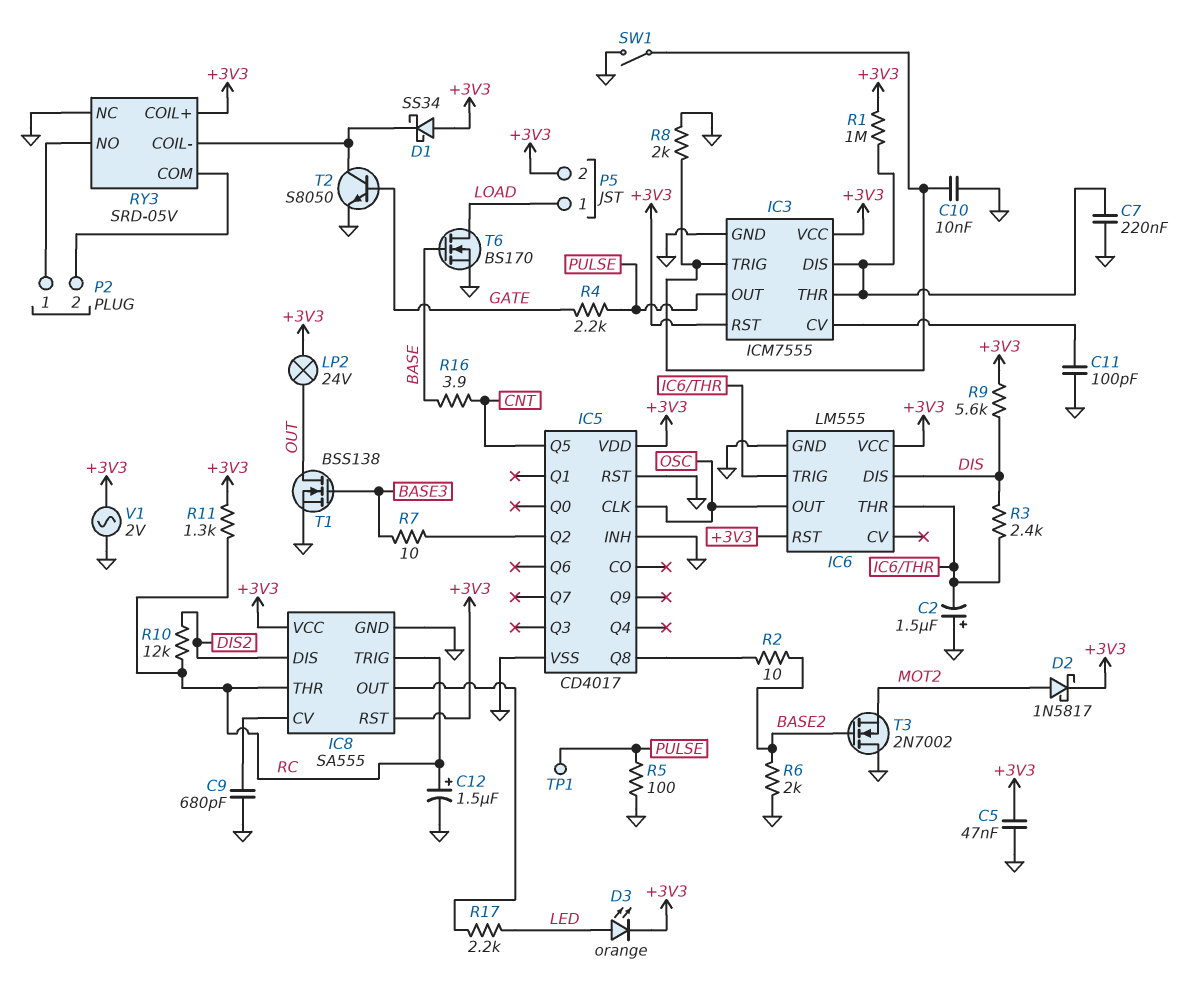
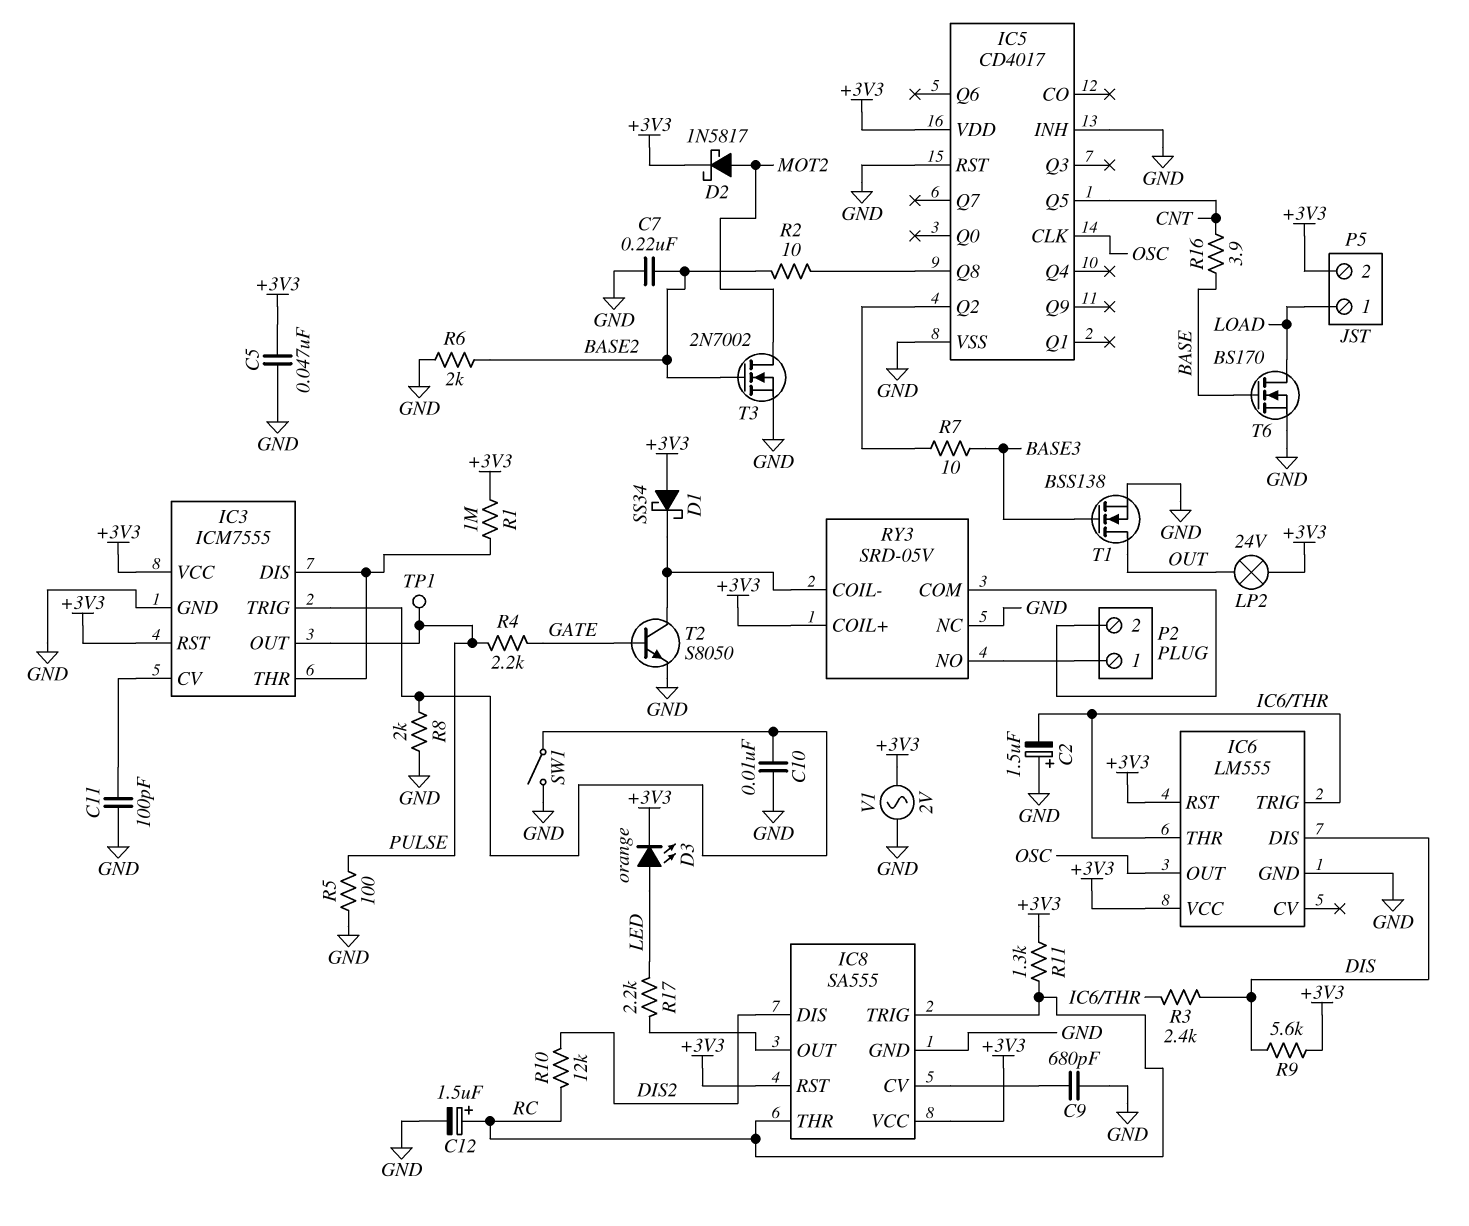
C7: 220nF (GND, IC3/DIS) -> 220nF (BASE2, GND)
T3: NMOS 2N7002 (G BASE2, D GND, S MOT2) -> NMOS 2N7002 (G BASE2, D MOT2, S GND)

